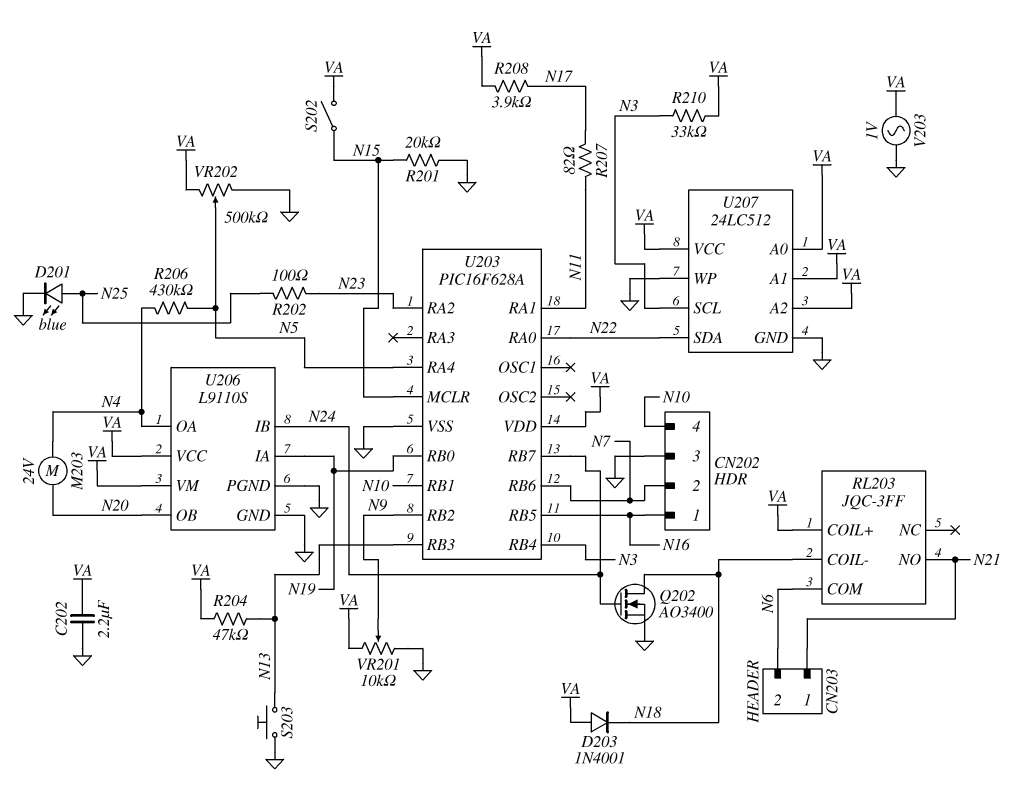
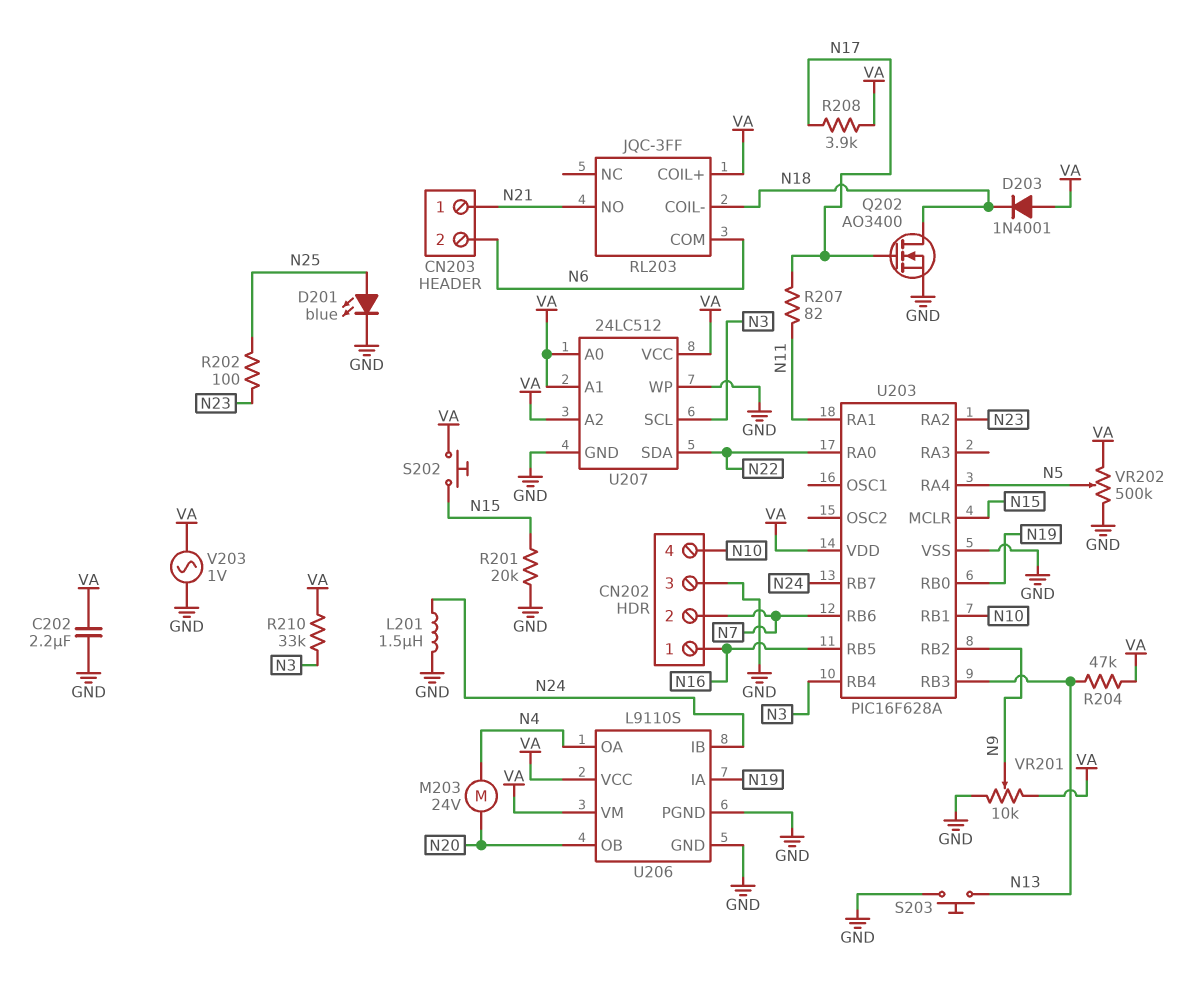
L201: none -> 1.5uH (GND, N24)
Q202: NMOS AO3400 (G N24, D N18, S GND) -> NMOS AO3400 (G N17, D N18, S GND)
R206: 430k (N4, N5) -> none
S202: switch (N15, VA) -> button (N15, VA)

